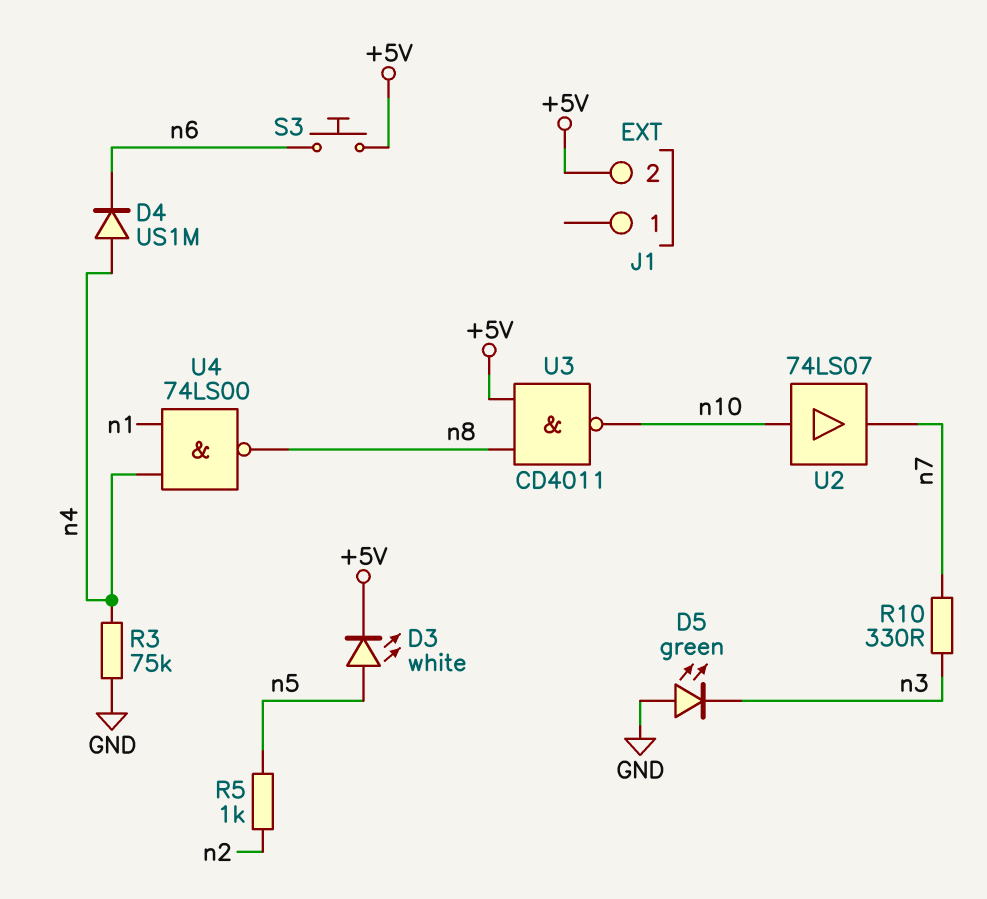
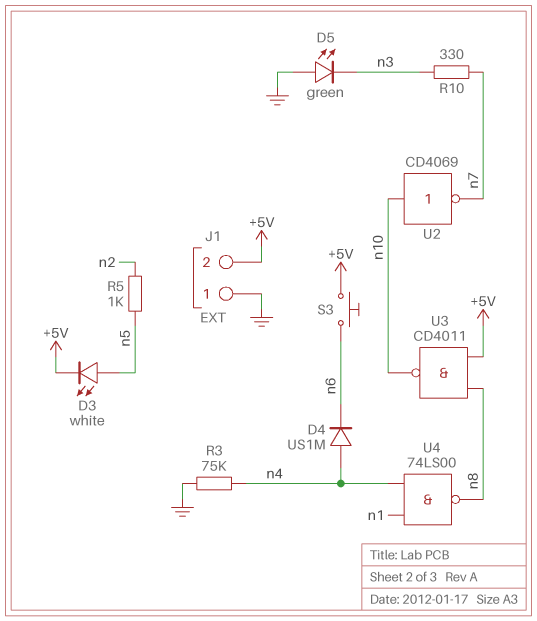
J1 pin 1: none -> GND
U2: buffer 74LS07 (in n10, out n7) -> NOT CD4069 (in n10, out n7)

